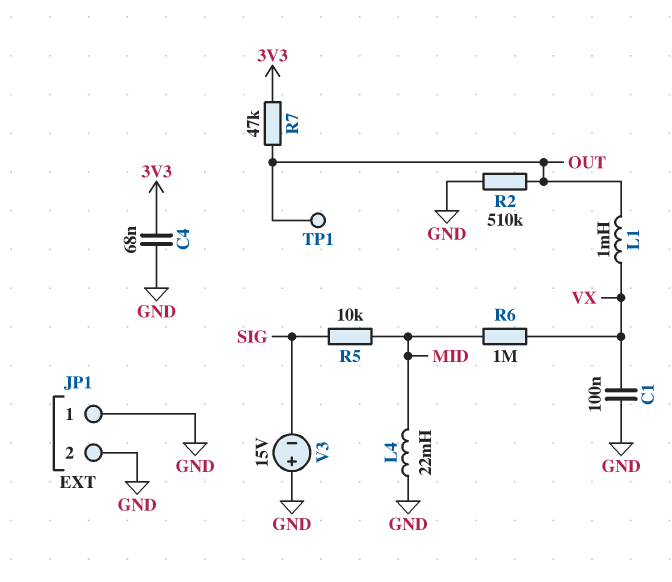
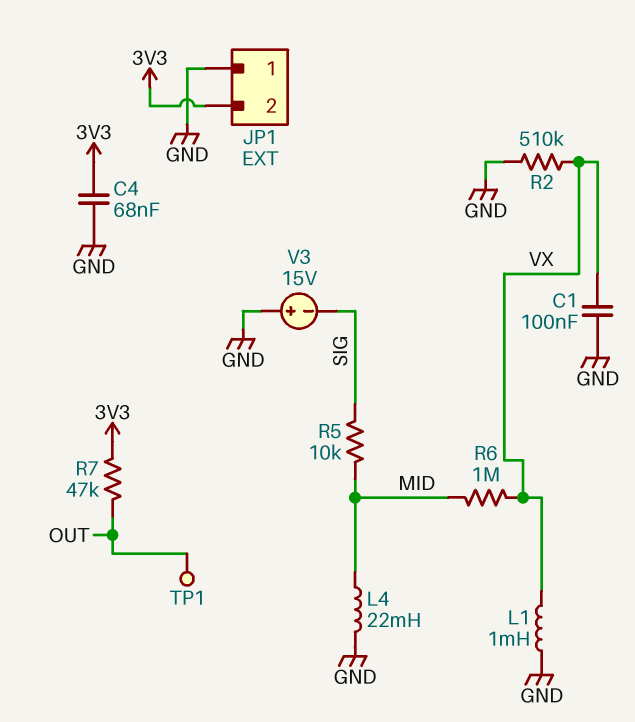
JP1 pin 2: GND -> 3V3
L1: 1mH (OUT, VX) -> 1mH (GND, VX)
R2: 510k (GND, OUT) -> 510k (GND, VX)

